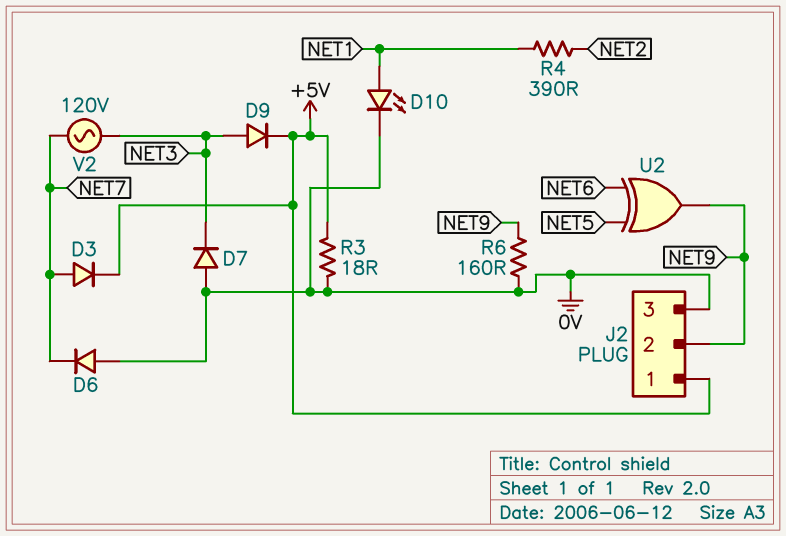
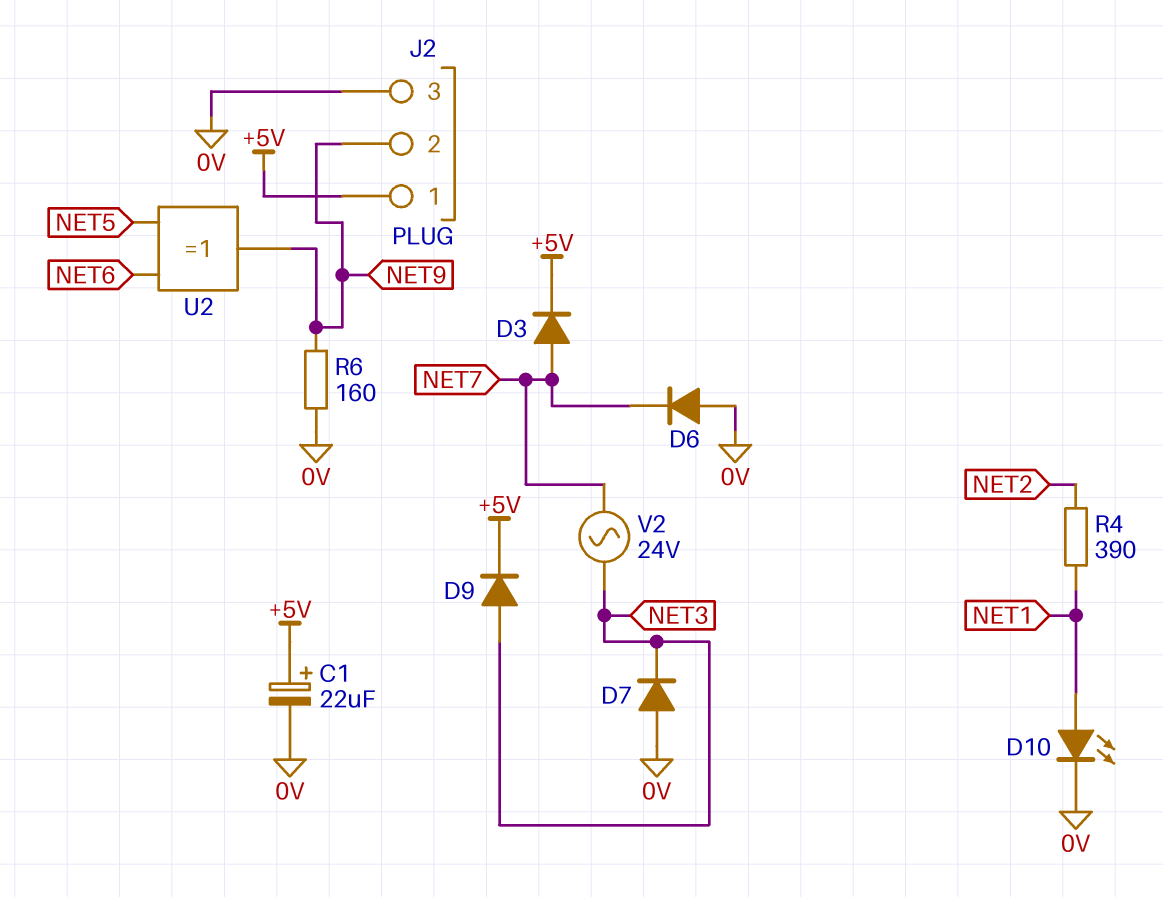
C1: none -> 22uF (plus +5V, minus 0V)
R3: 18 (+5V, 0V) -> none
V2: AC 120V (NET3, NET7) -> AC 24V (NET3, NET7)

